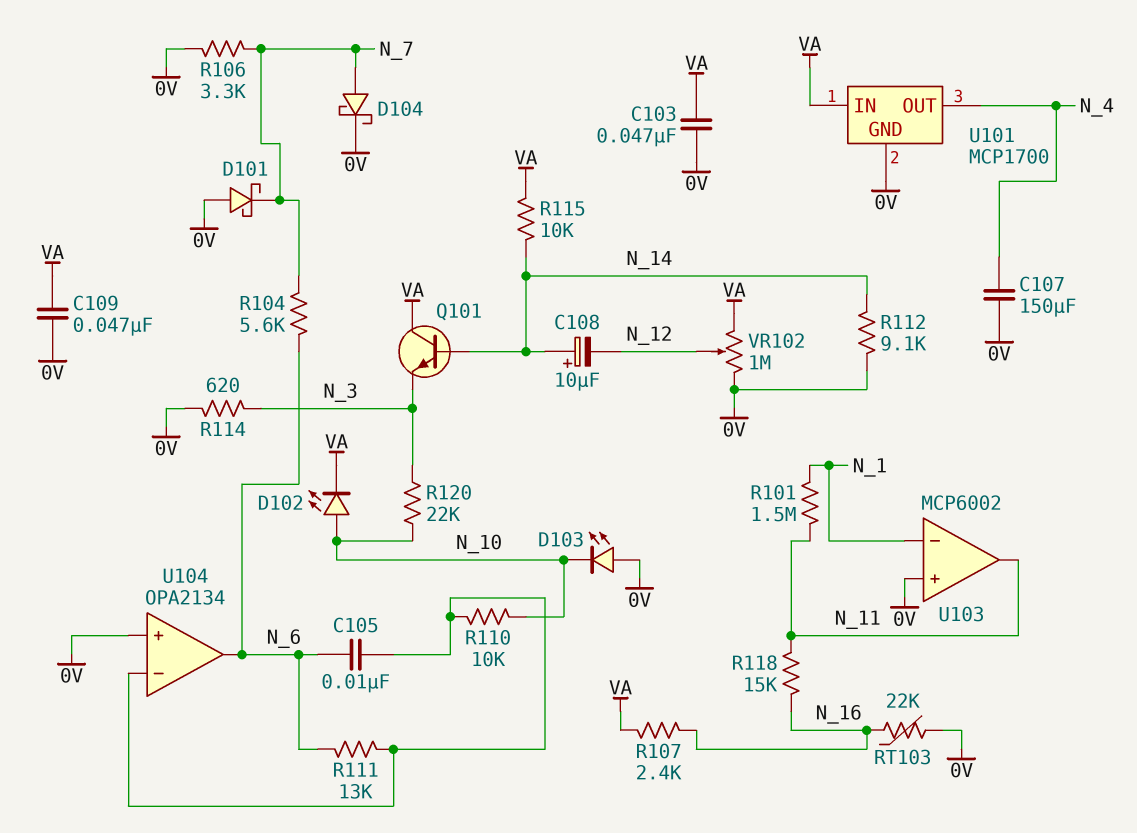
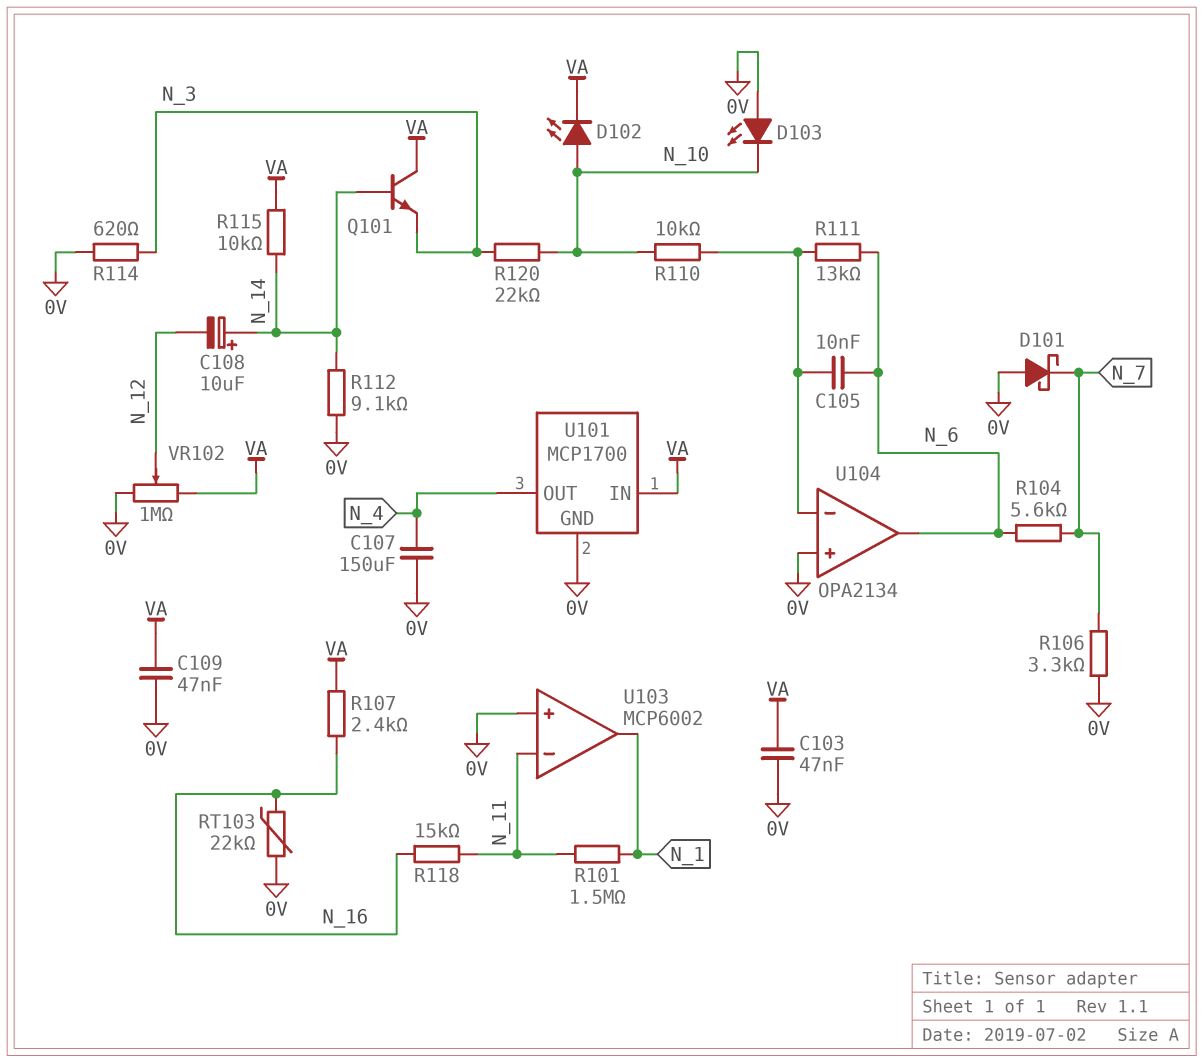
D104: schottky (A N_7, K 0V) -> none
U103 pin in-: N_1 -> N_11
U103 pin out: N_11 -> N_1

